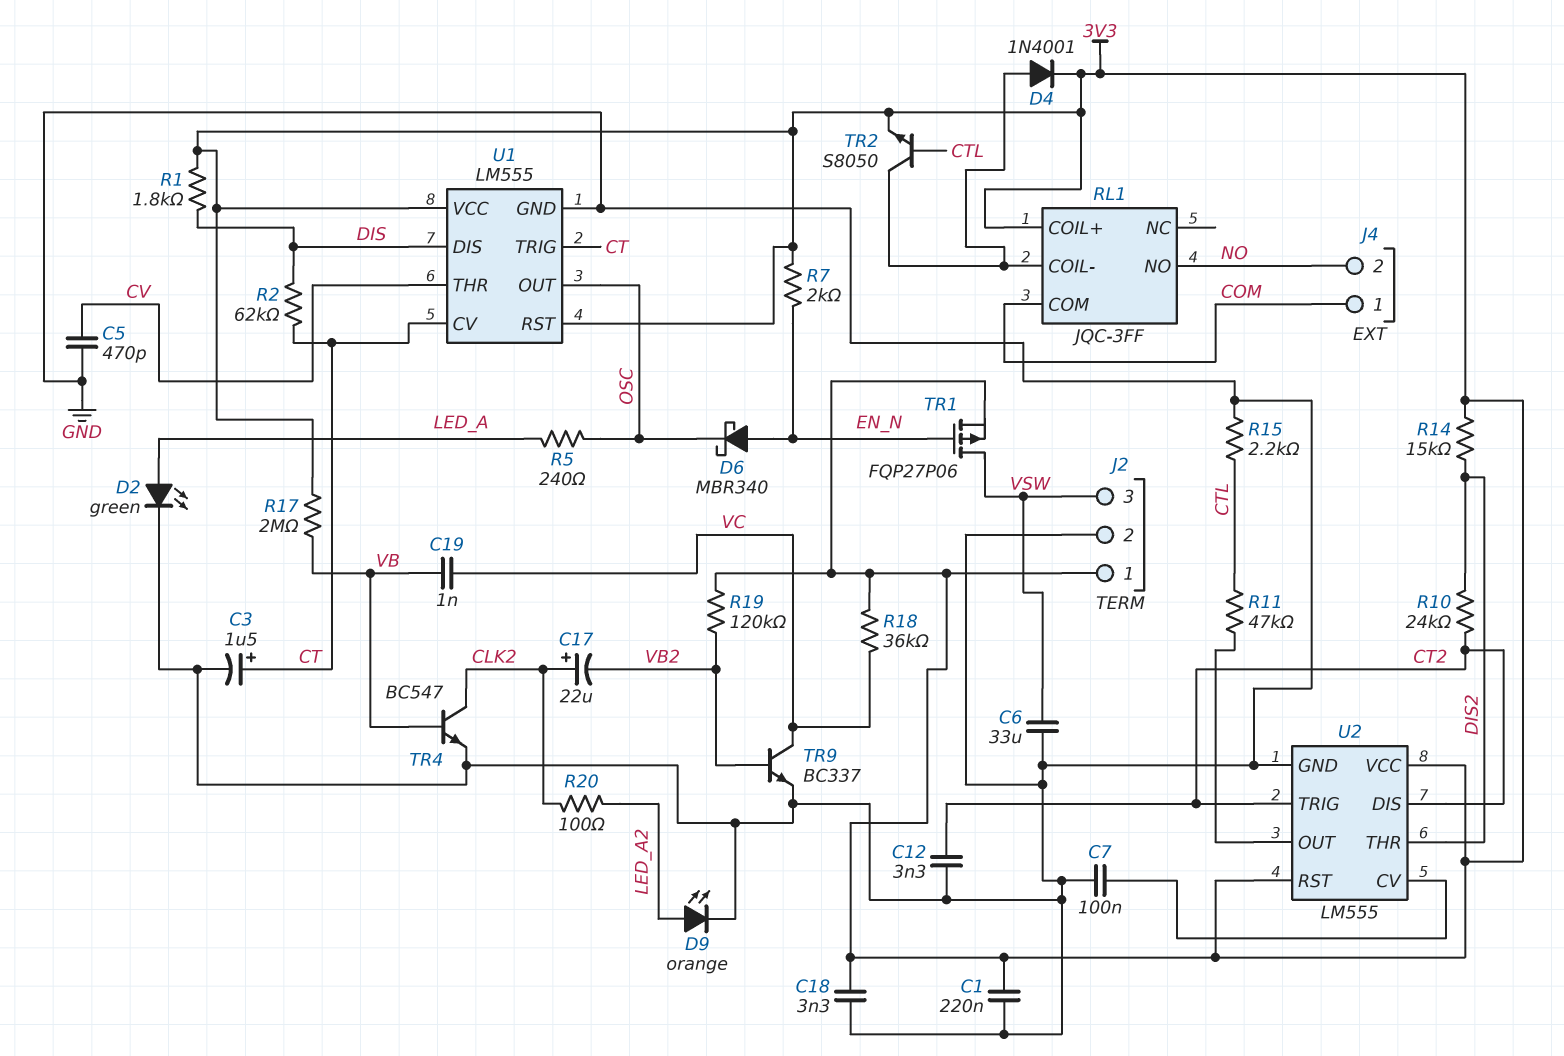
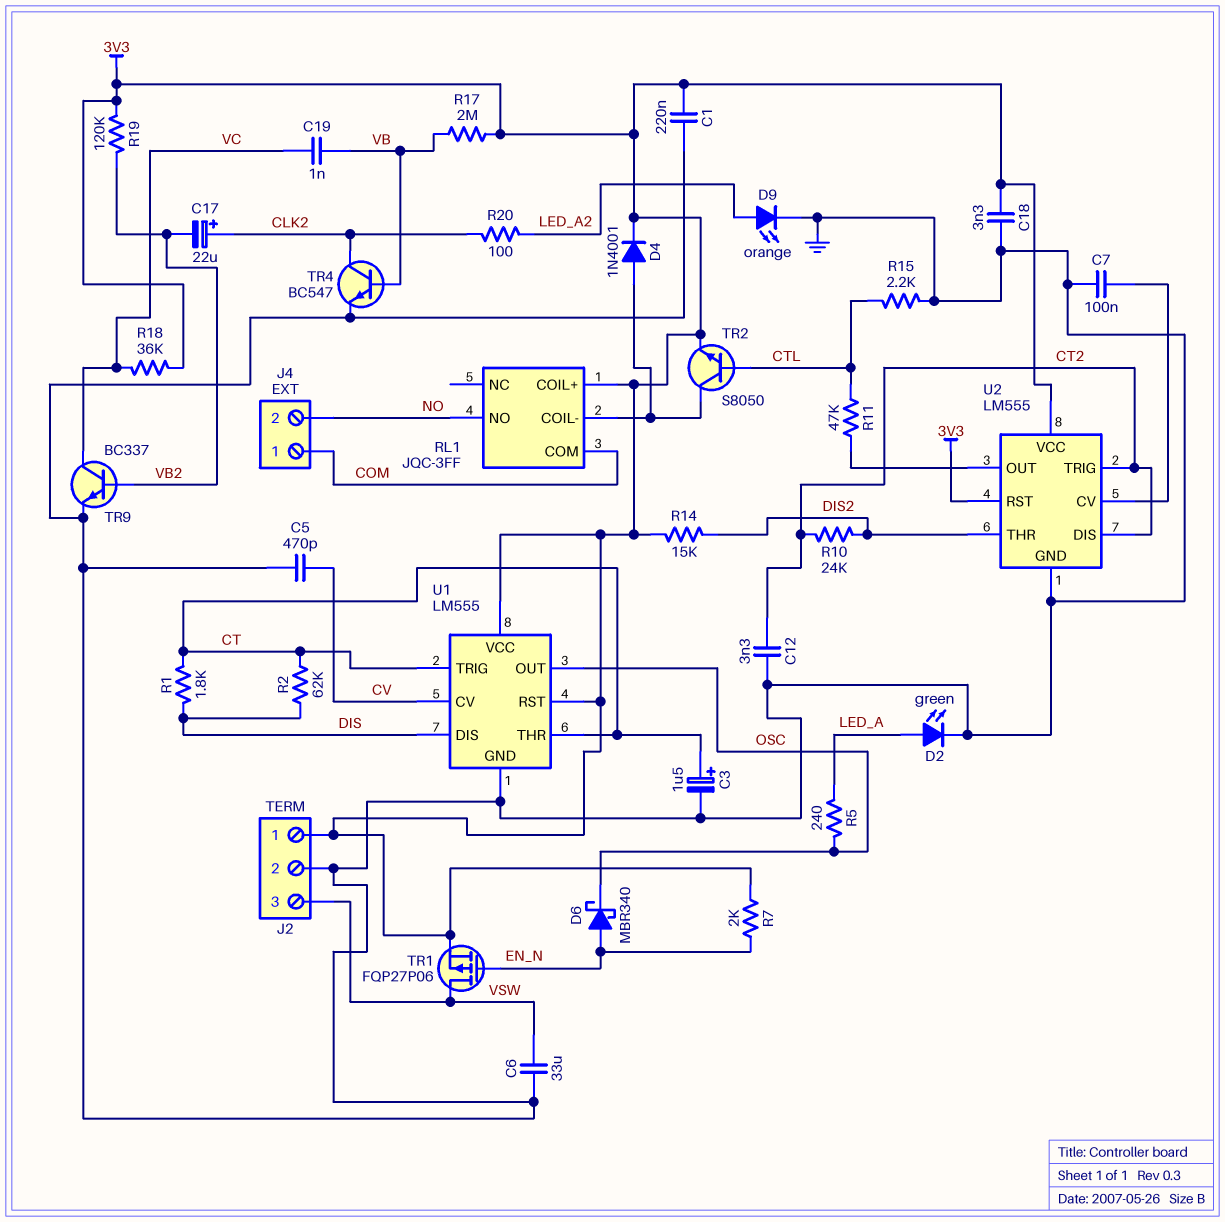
R1: 1.8k (3V3, DIS) -> 1.8k (CT, DIS)
U1 pin CV: CT -> CV
U1 pin THR: CV -> CT

